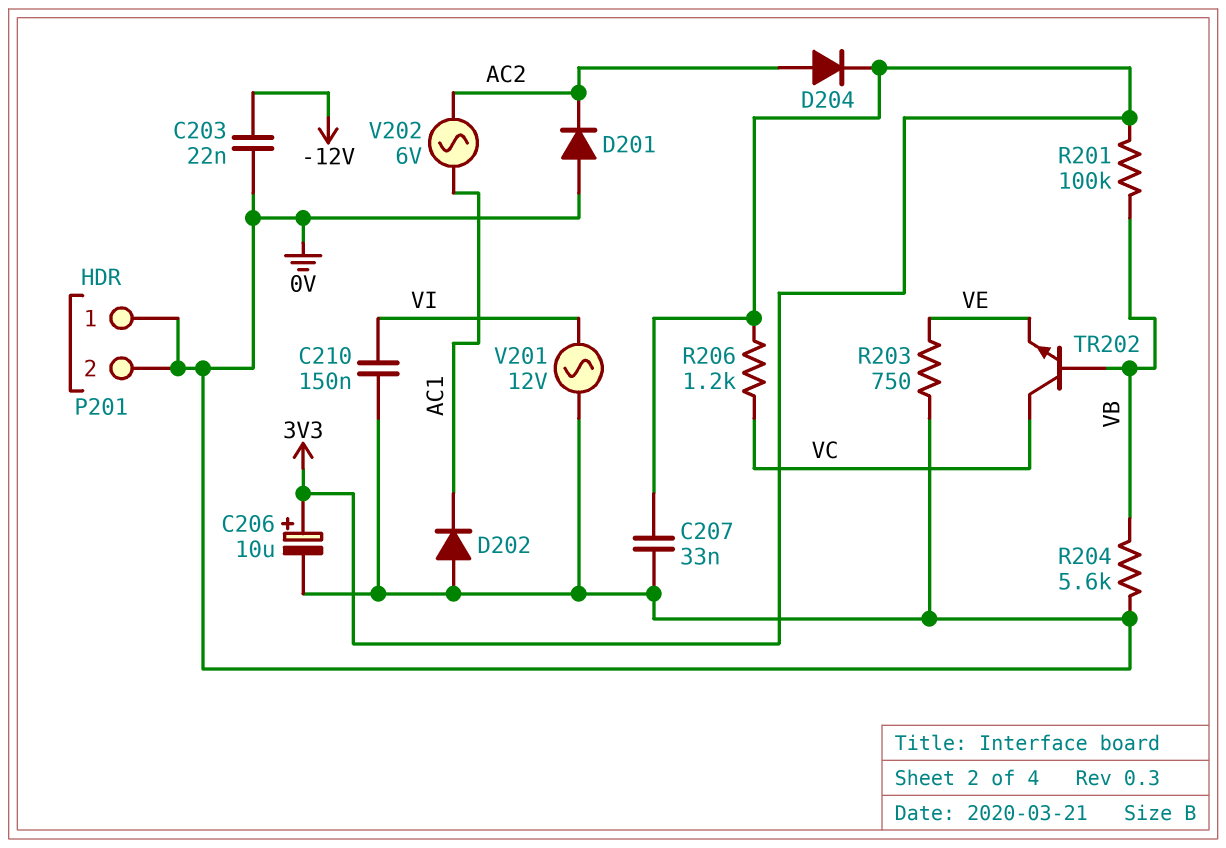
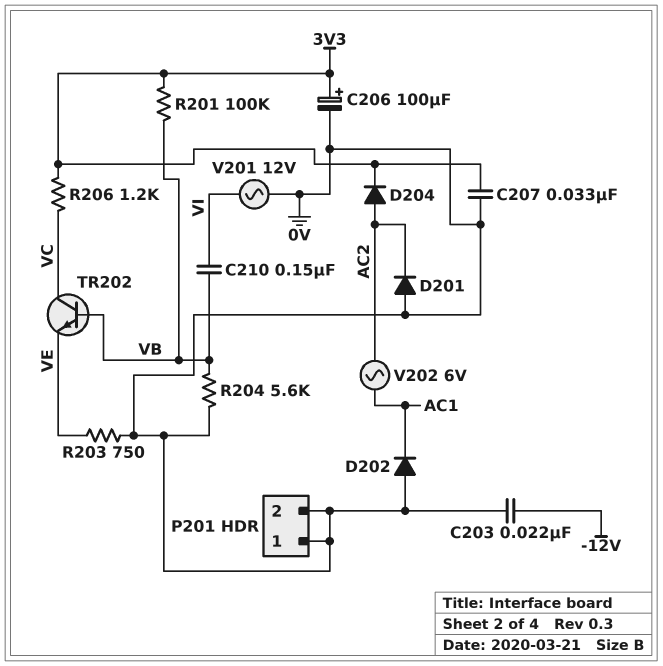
C206: 10uF (plus 3V3, minus 0V) -> 100uF (plus 3V3, minus 0V)
C210: 150nF (0V, VI) -> 150nF (VB, VI)

